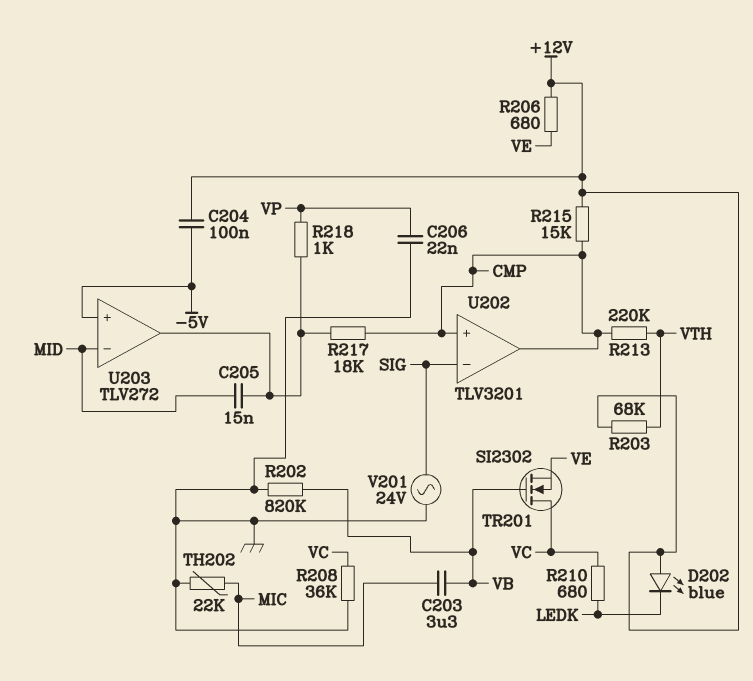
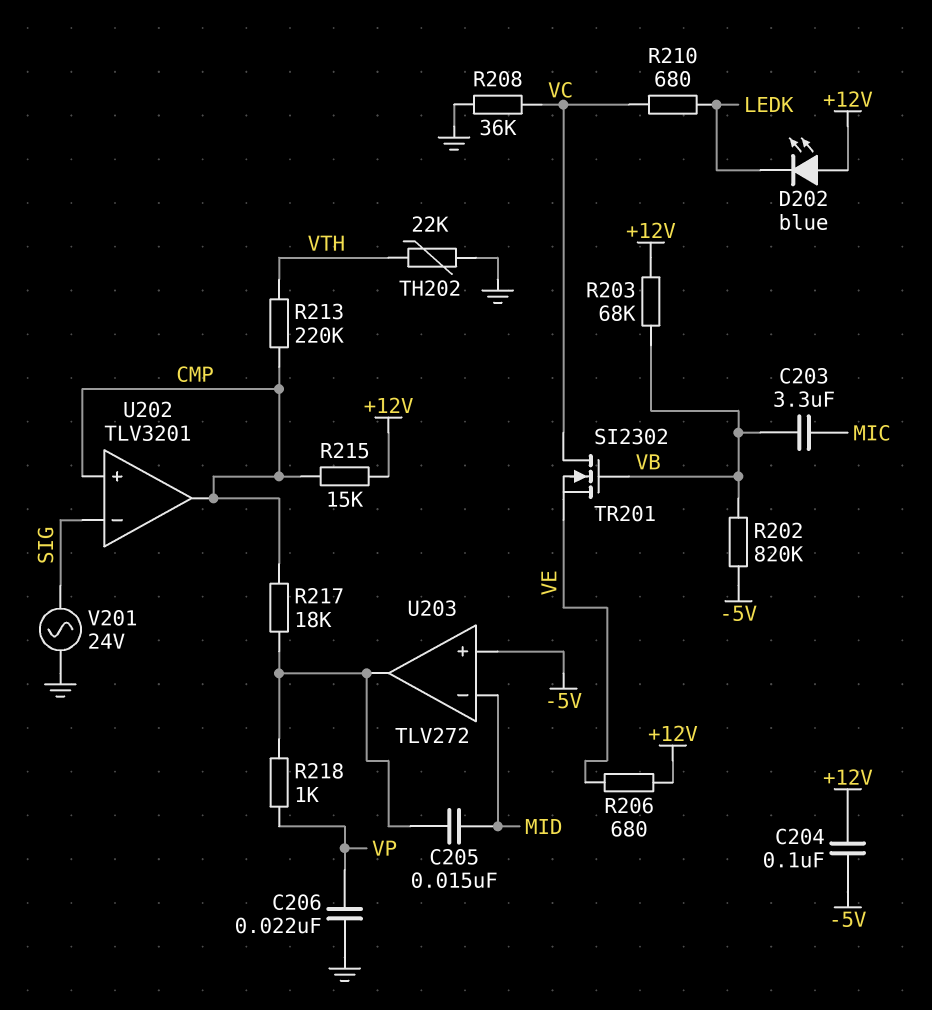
R202: 820k (GND, VB) -> 820k (-5V, VB)
R203: 68k (+12V, VTH) -> 68k (+12V, VB)
TH202: 22k (GND, MIC) -> 22k (GND, VTH)

